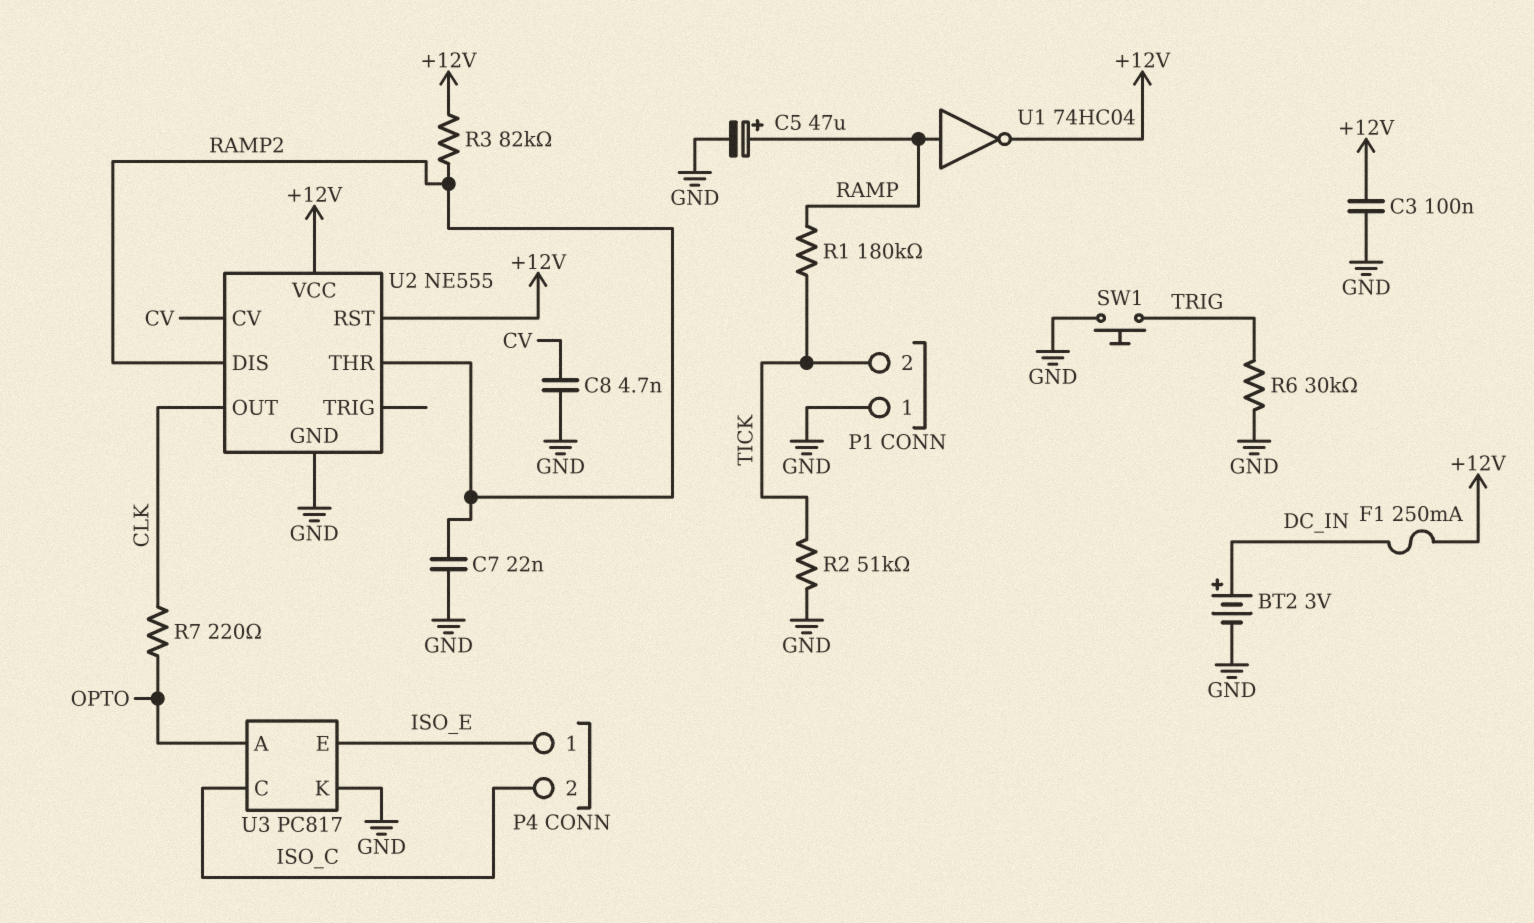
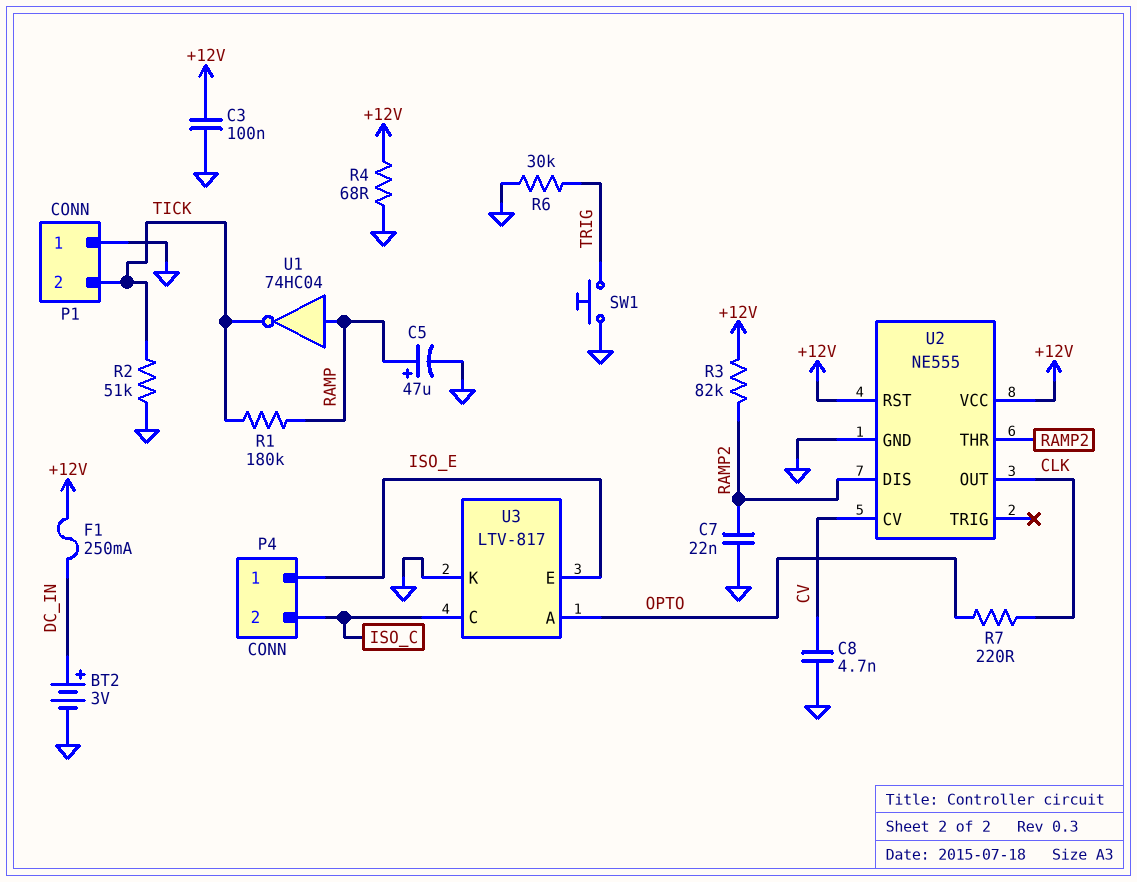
R4: none -> 68 (+12V, GND)
U1: NOT 74HC04 (in RAMP, out +12V) -> NOT 74HC04 (in RAMP, out TICK)
U3: PC817 -> LTV-817

